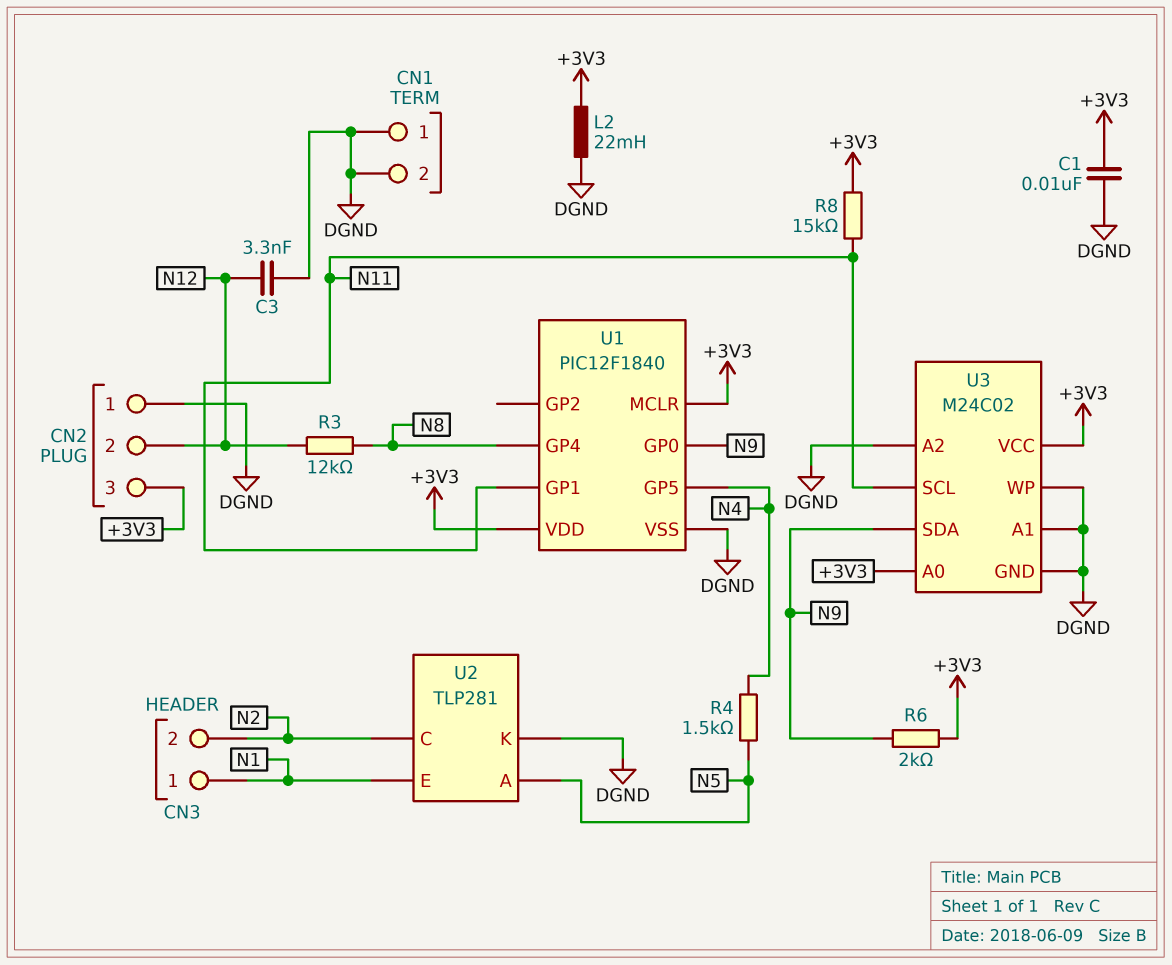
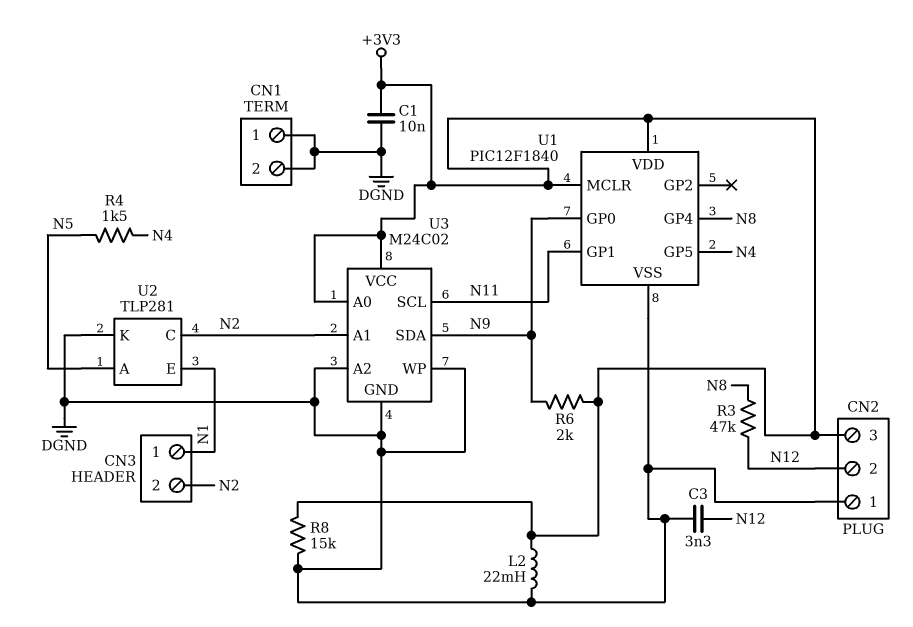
R3: 12k (N8, N12) -> 47k (N8, N12)
R8: 15k (+3V3, N11) -> 15k (+3V3, DGND)
U3 pin A1: DGND -> N2

